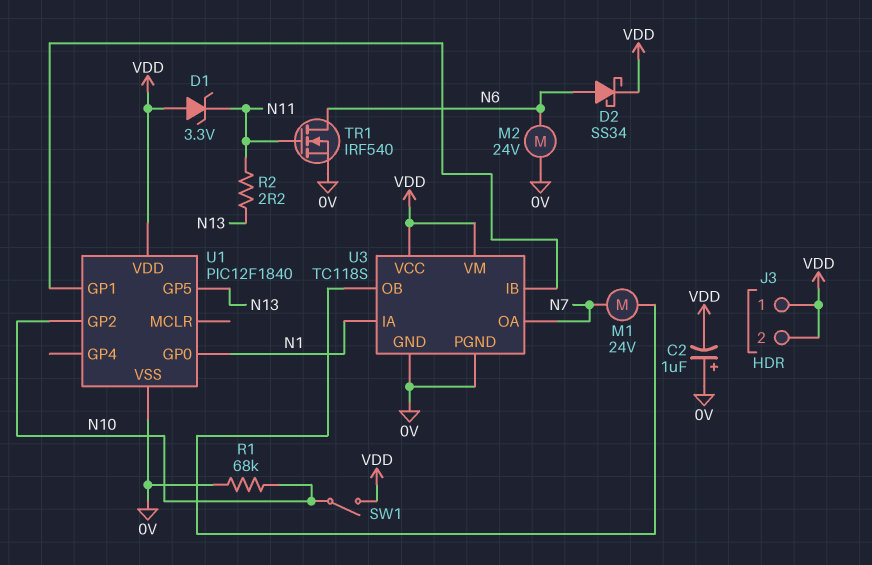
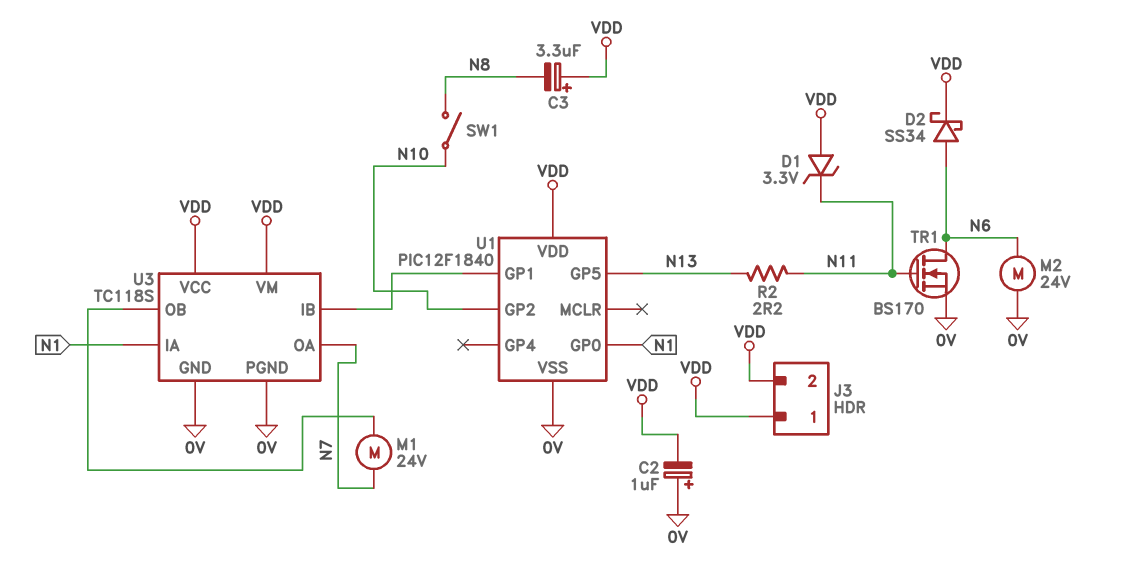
C3: none -> 3.3uF (plus VDD, minus N8)
R1: 68k (0V, N10) -> none
SW1: switch (N10, VDD) -> switch (N8, N10)
TR1: NMOS IRF540 (G N11, D N6, S 0V) -> NMOS BS170 (G N11, D N6, S 0V)

